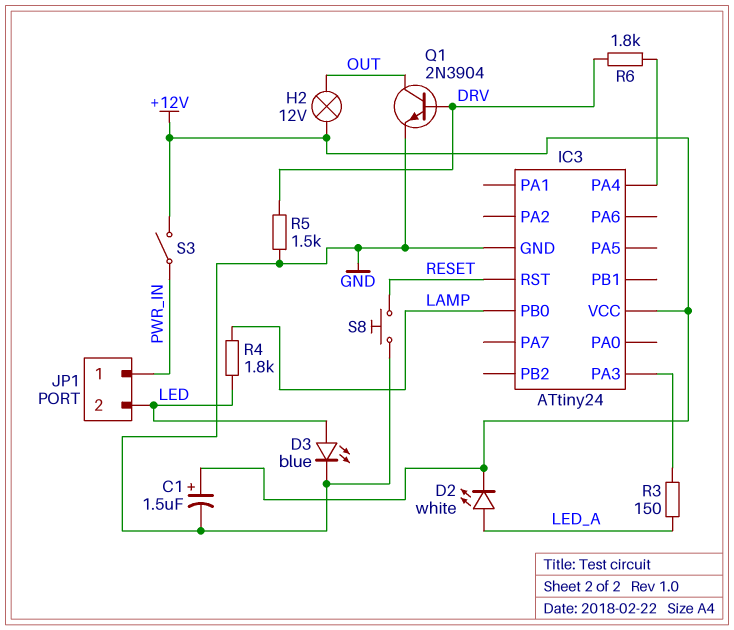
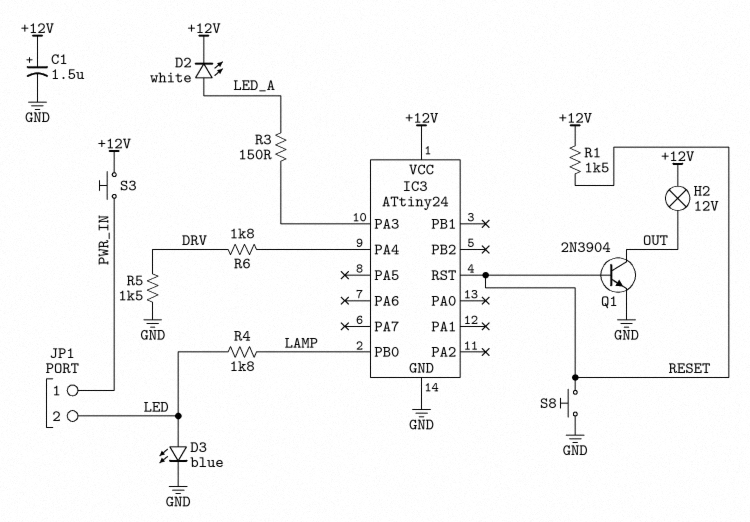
Q1: NPN 2N3904 (B DRV, C OUT, E GND) -> NPN 2N3904 (B RESET, C OUT, E GND)
R1: none -> 1.5k (+12V, RESET)
S3: switch (+12V, PWR_IN) -> button (+12V, PWR_IN)

